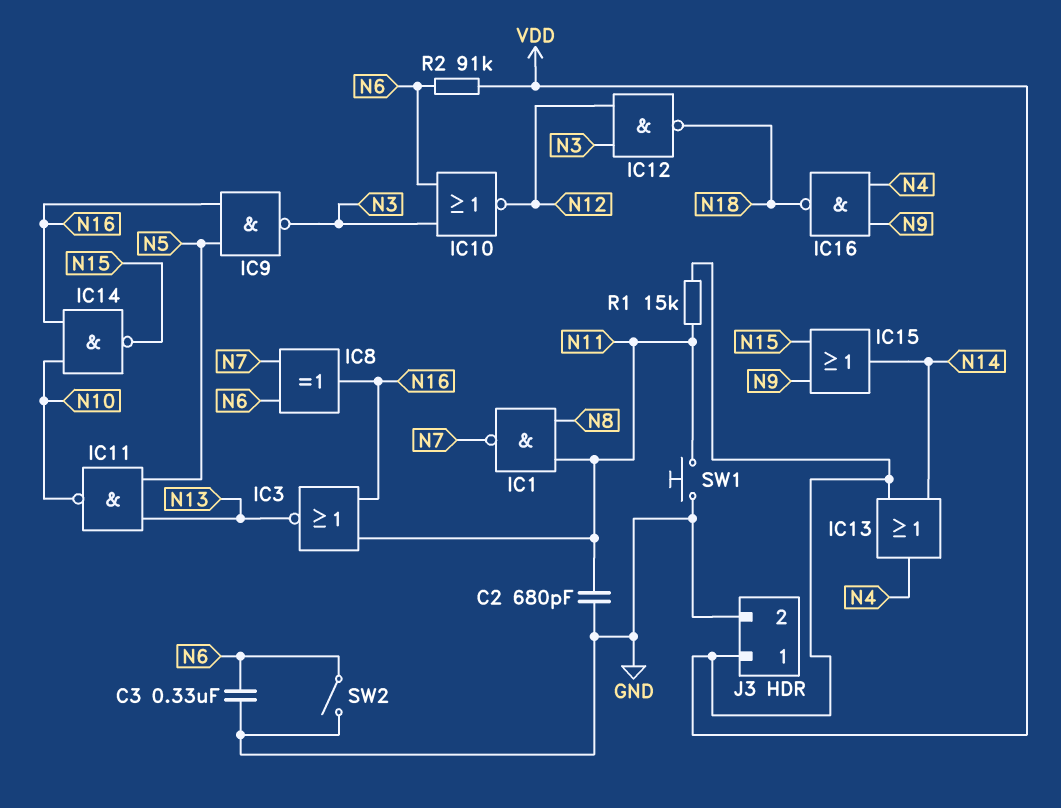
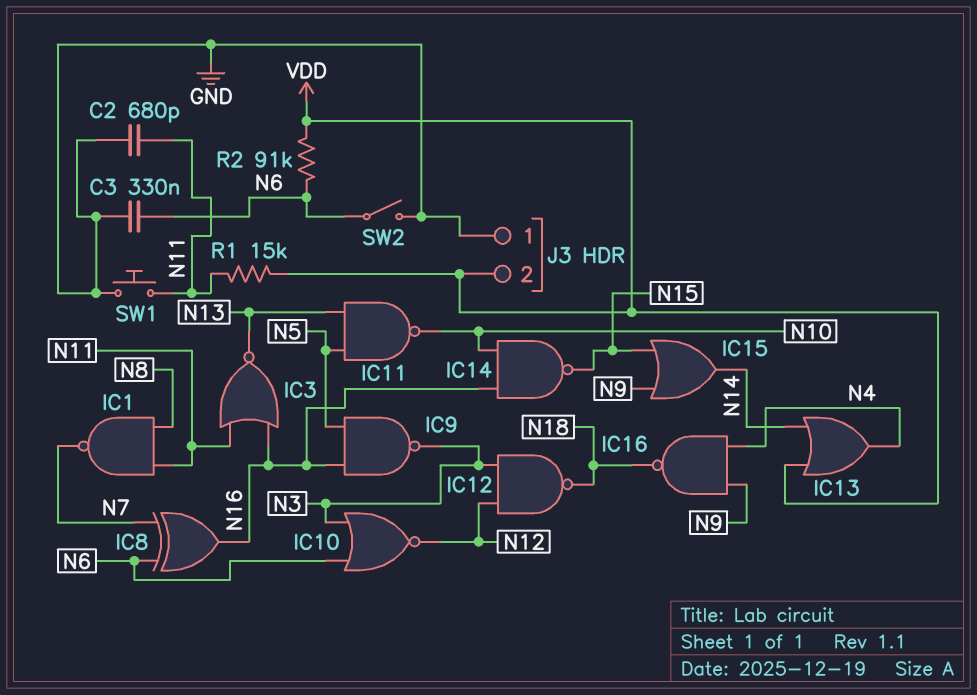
J3 pin 1: VDD -> GND
J3 pin 2: GND -> VDD

